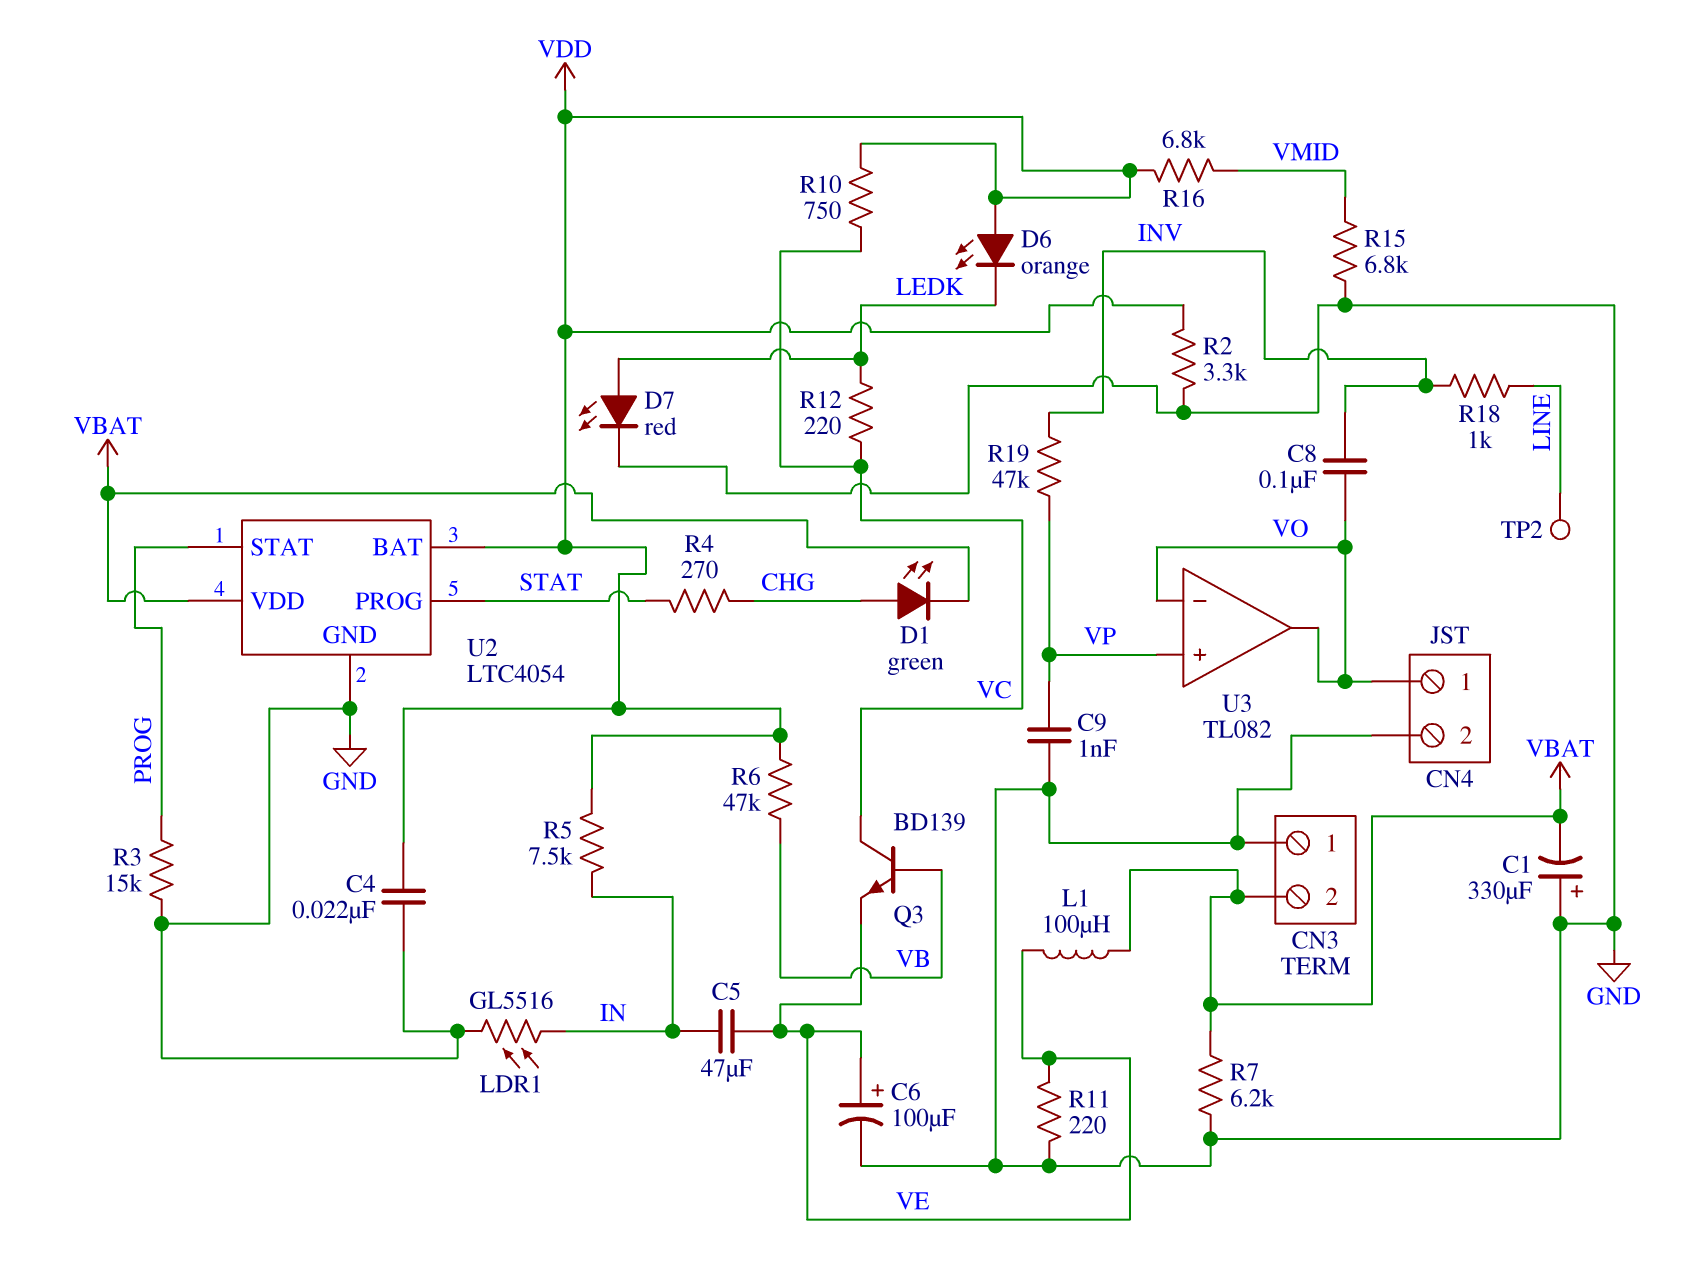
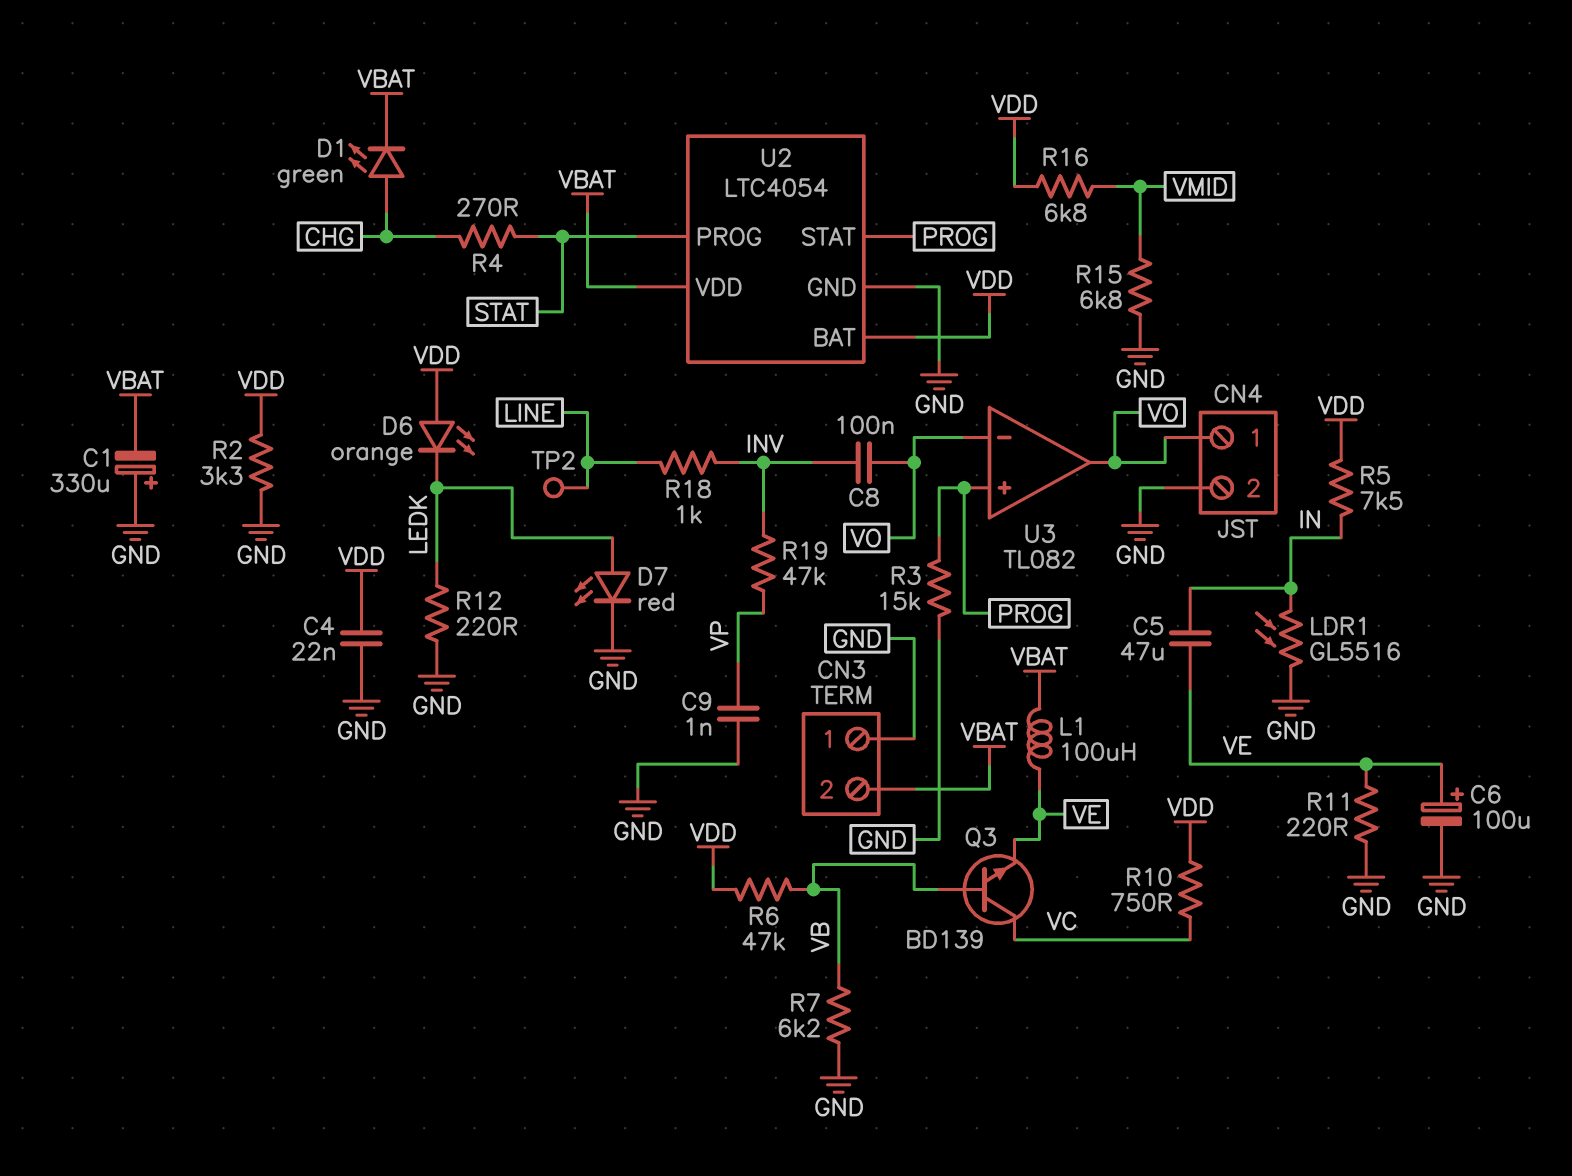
R7: 6.2k (GND, VBAT) -> 6.2k (GND, VB)
R12: 220 (LEDK, VC) -> 220 (GND, LEDK)
U3 pin in+: VP -> PROG

